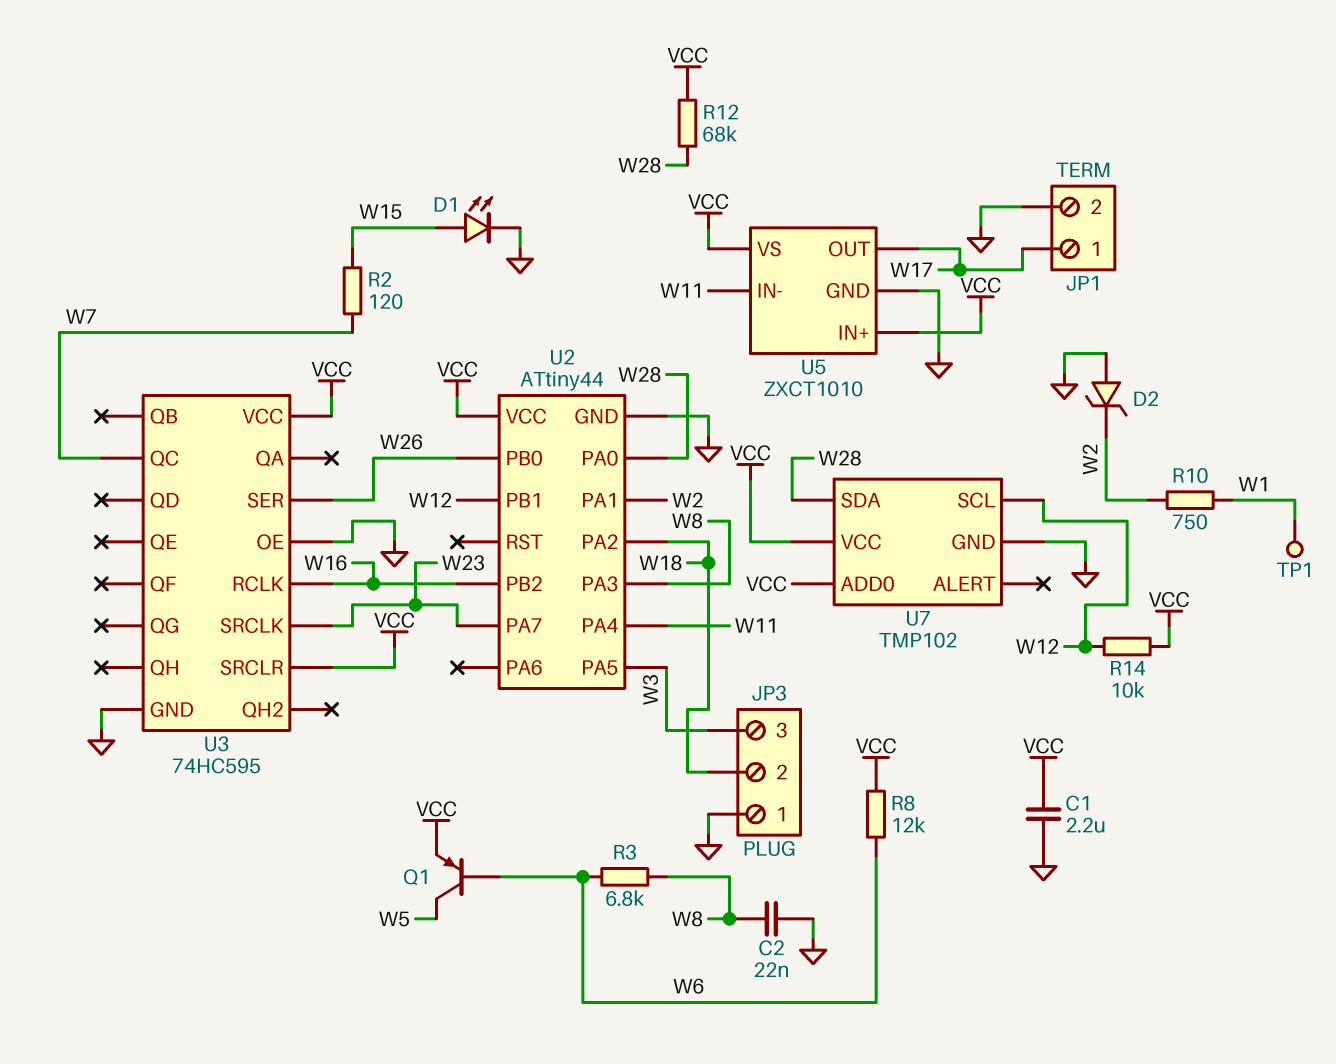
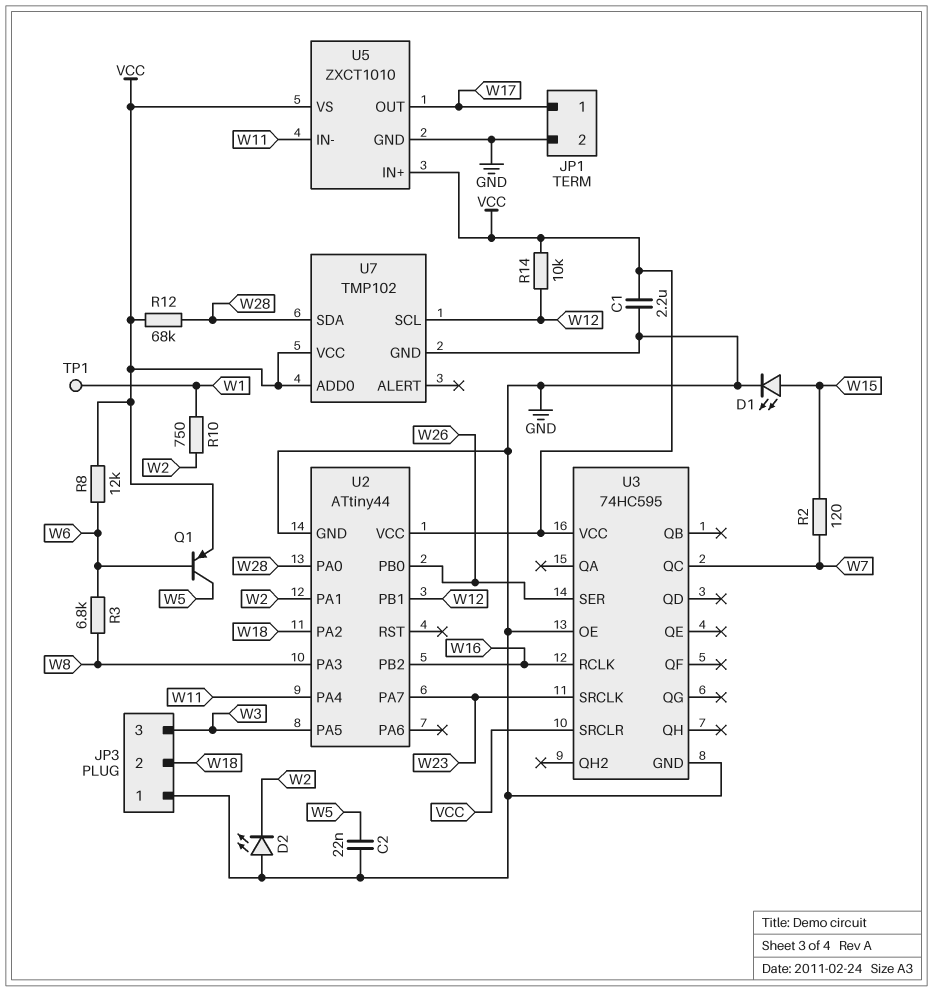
C2: 22nF (GND, W8) -> 22nF (GND, W5)
D2: zener (A GND, K W2) -> LED (A GND, K W2)

